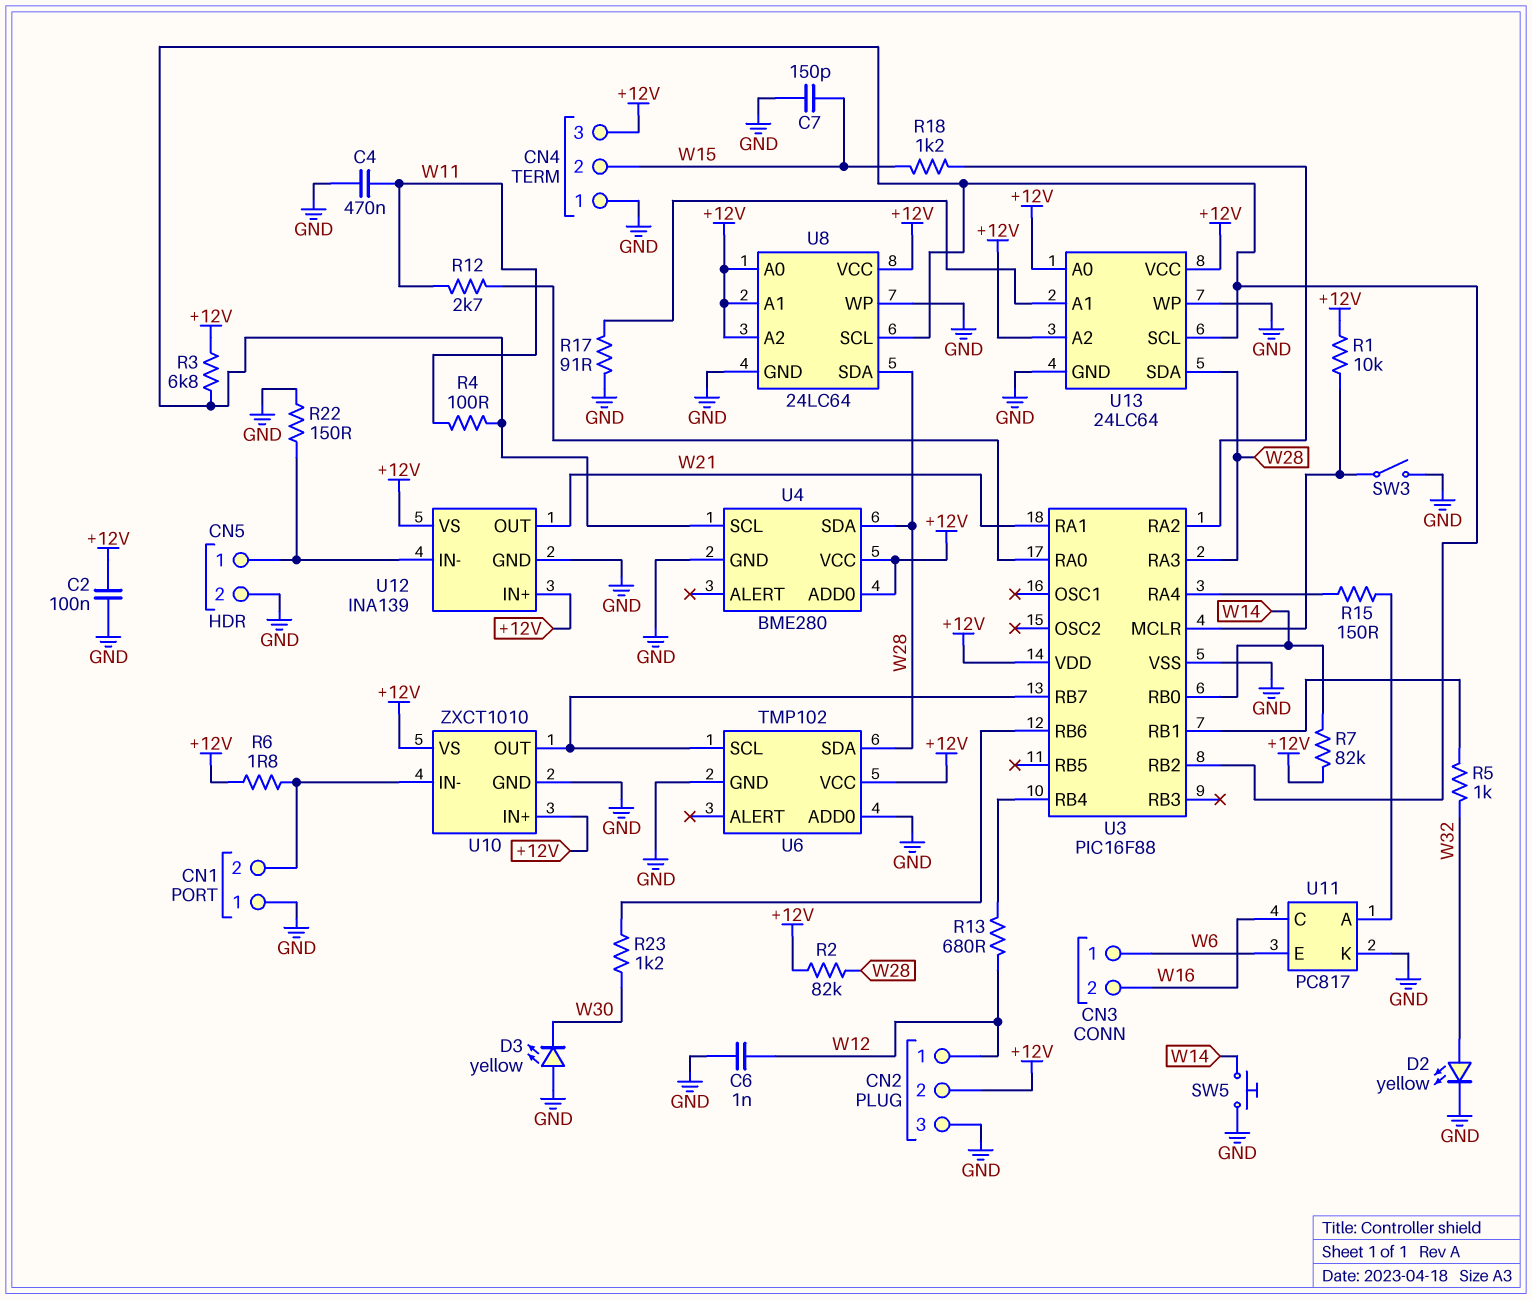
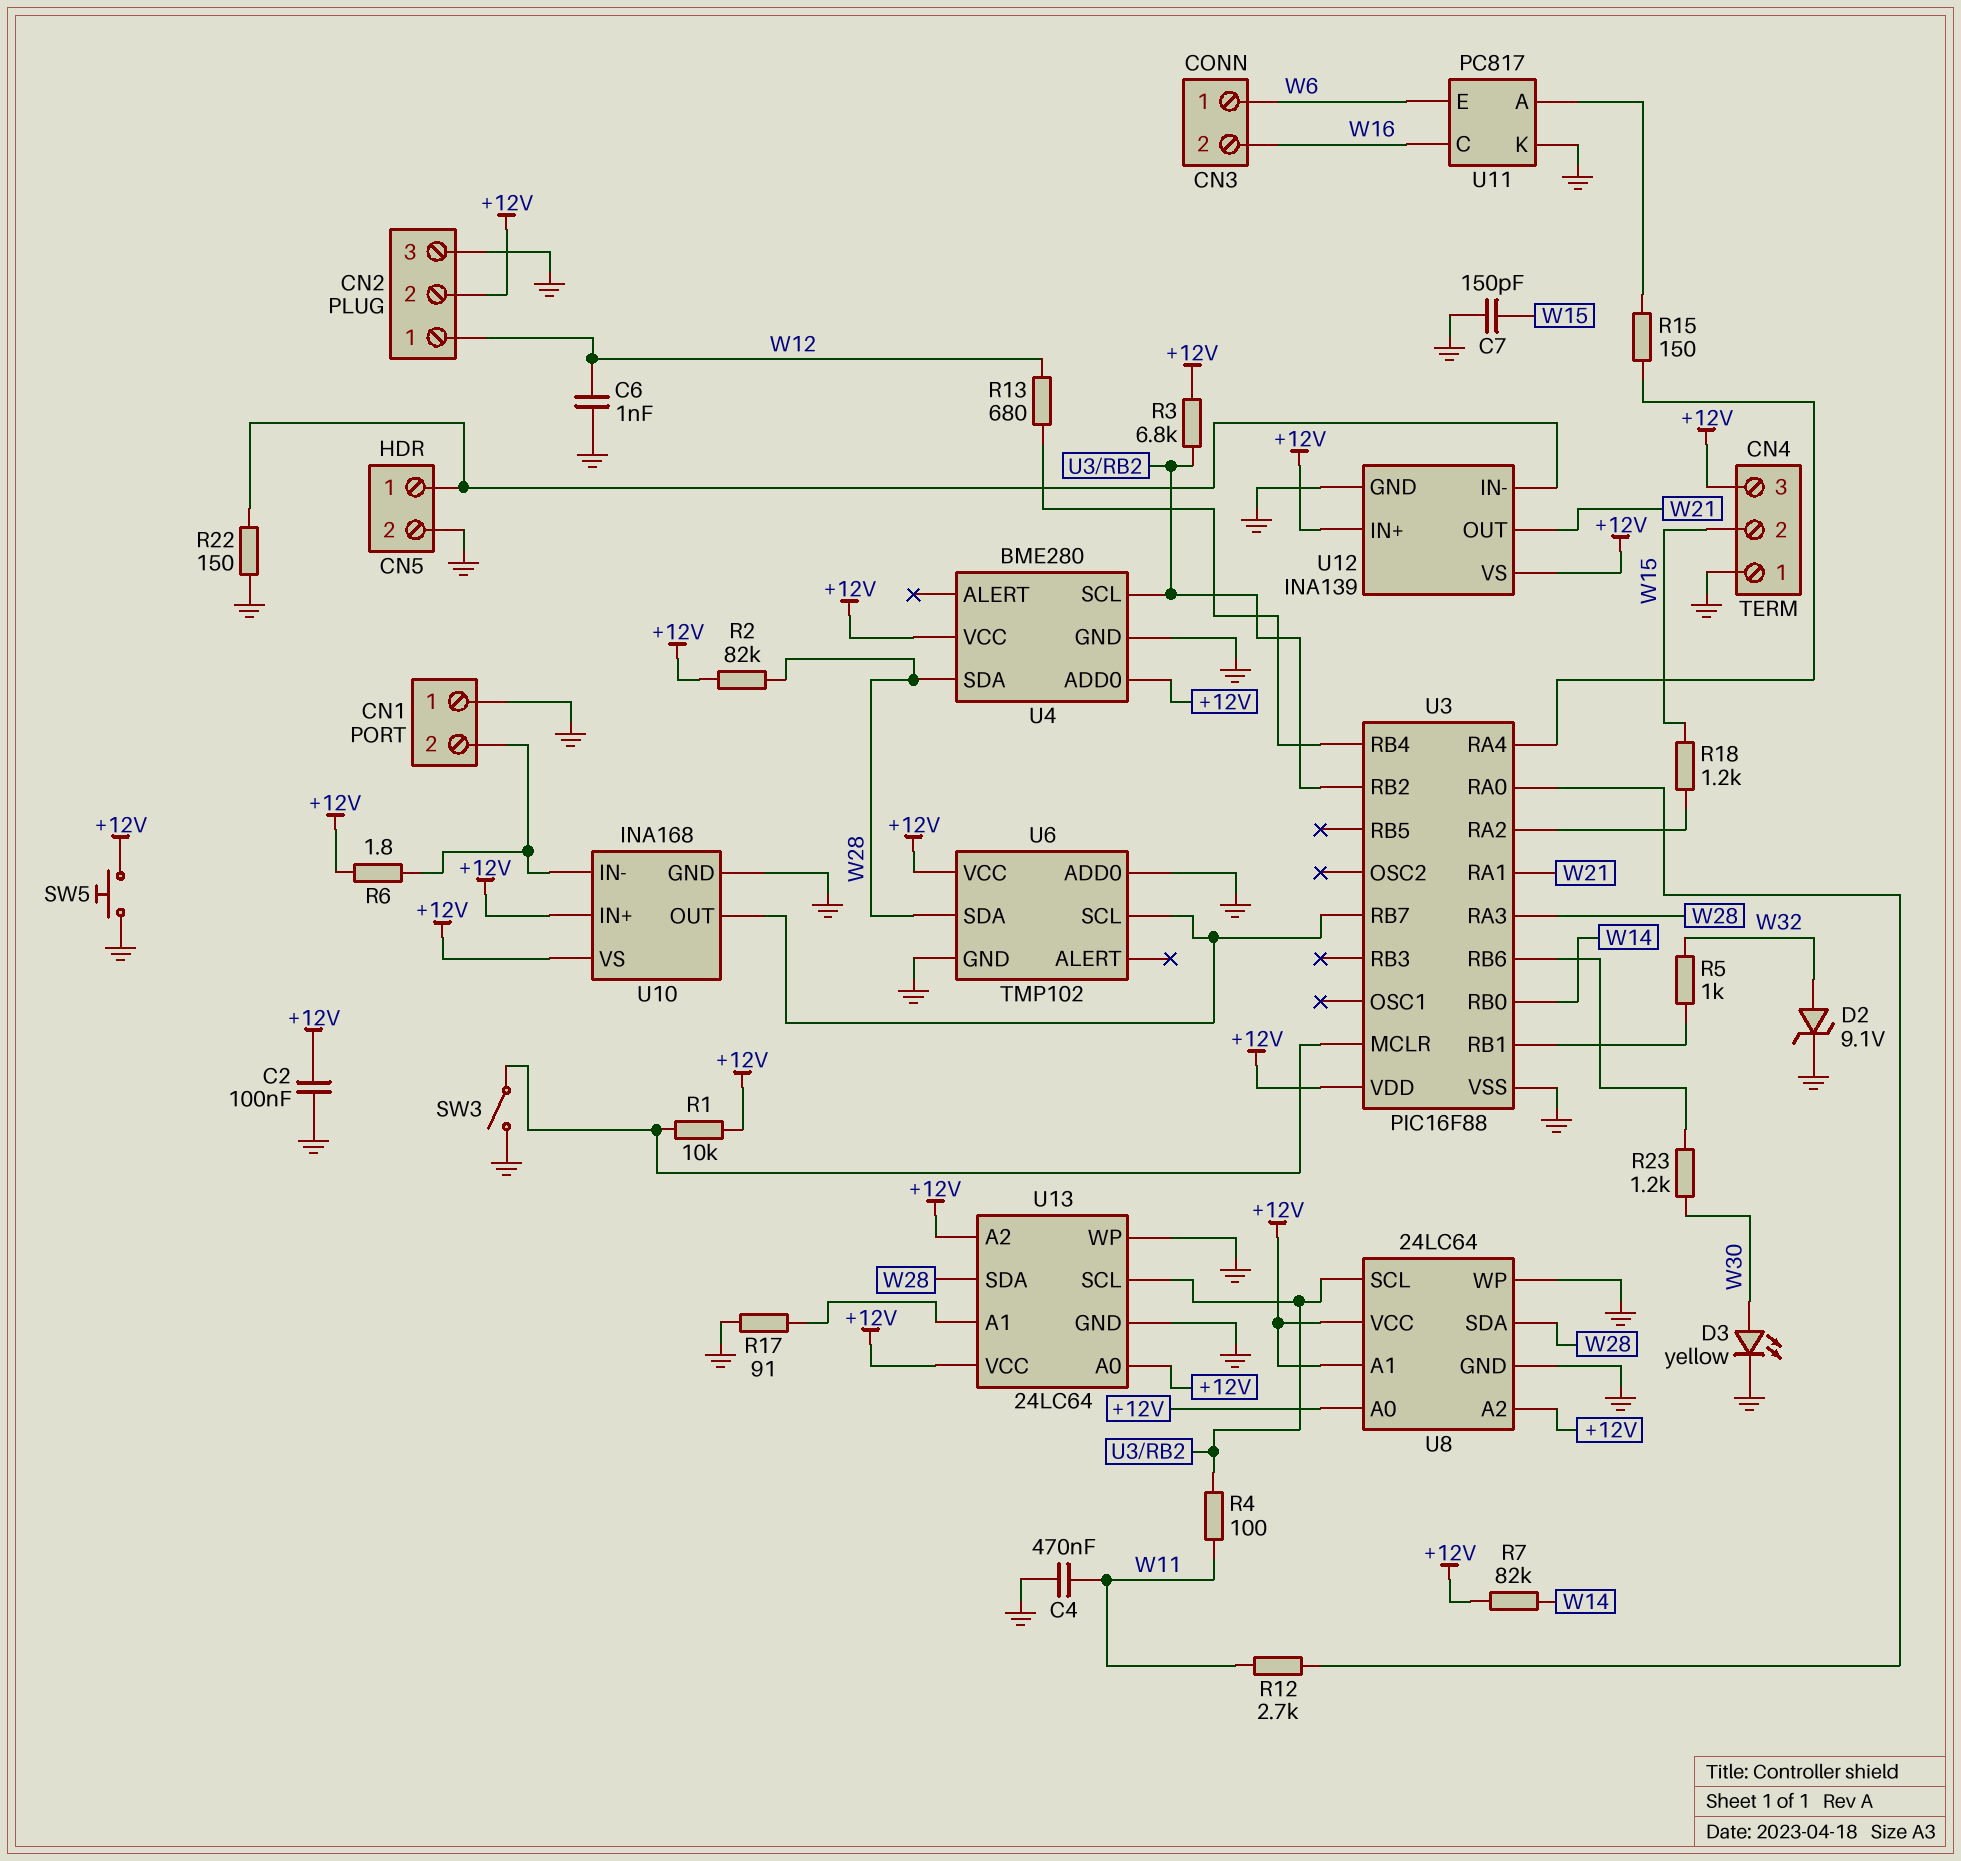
D2: LED yellow (A W32, K GND) -> zener 9.1V (A W32, K GND)
D3: LED yellow (A GND, K W30) -> LED yellow (A W30, K GND)
SW5: button (GND, W14) -> button (+12V, GND)
U10: ZXCT1010 -> INA168

